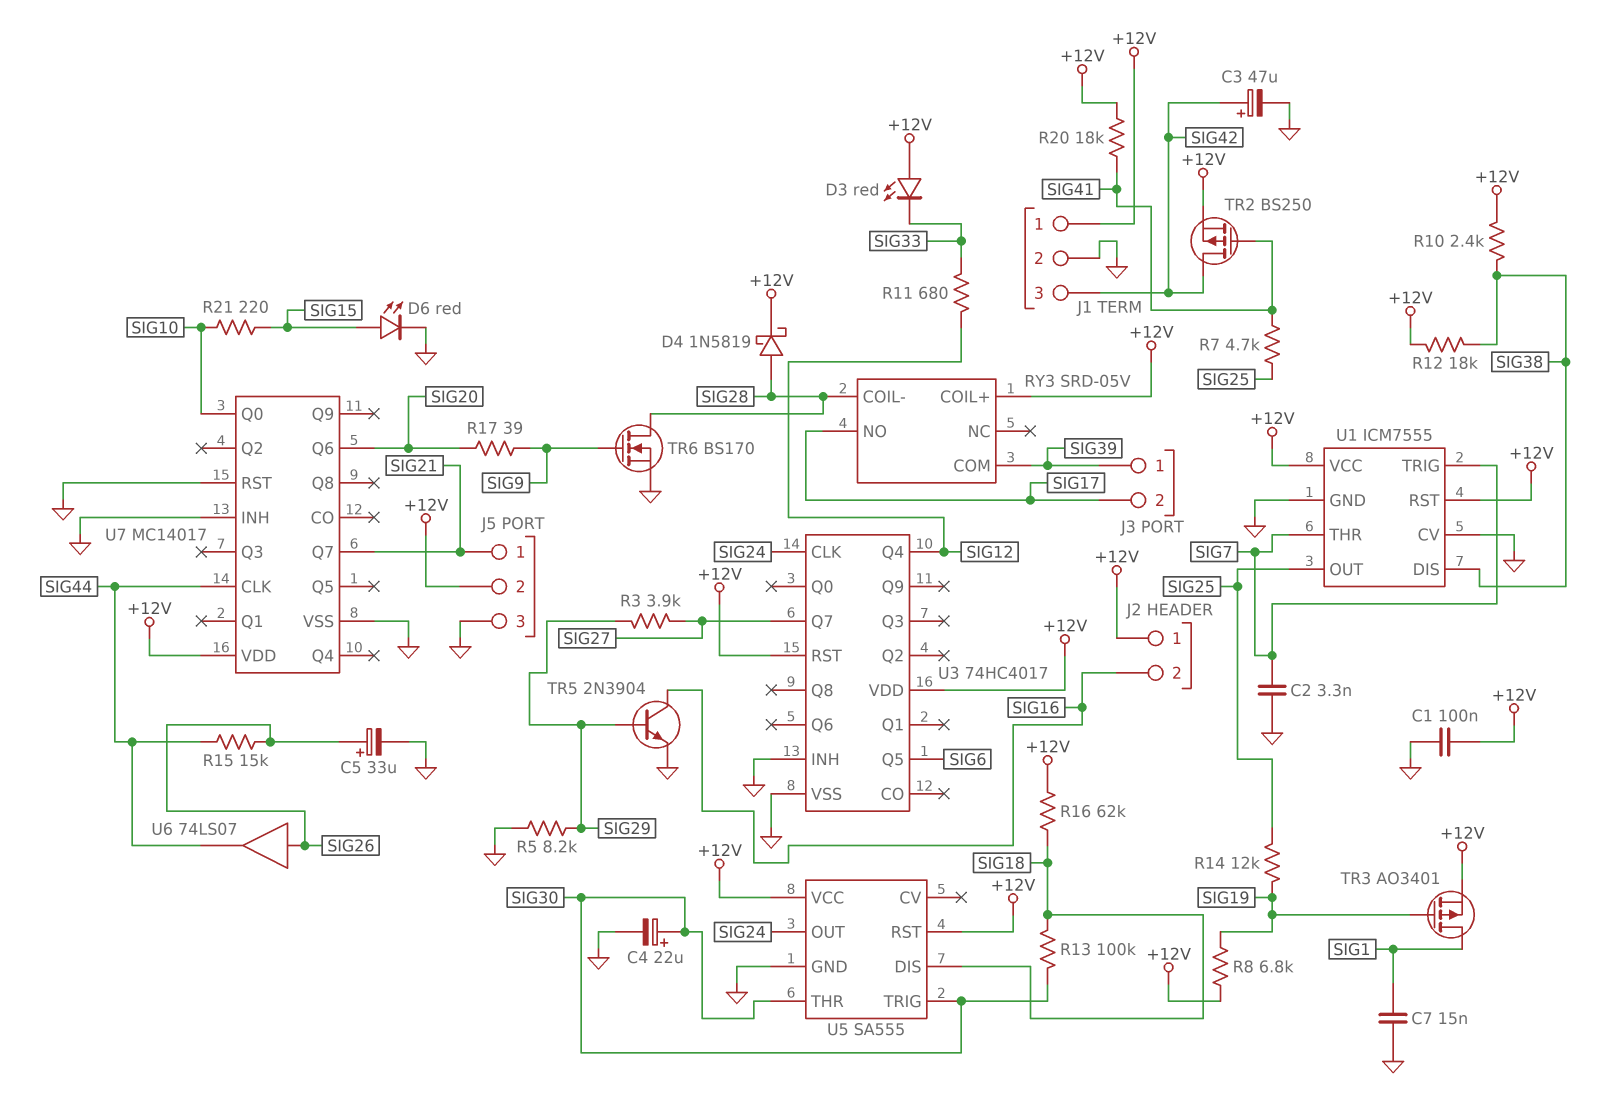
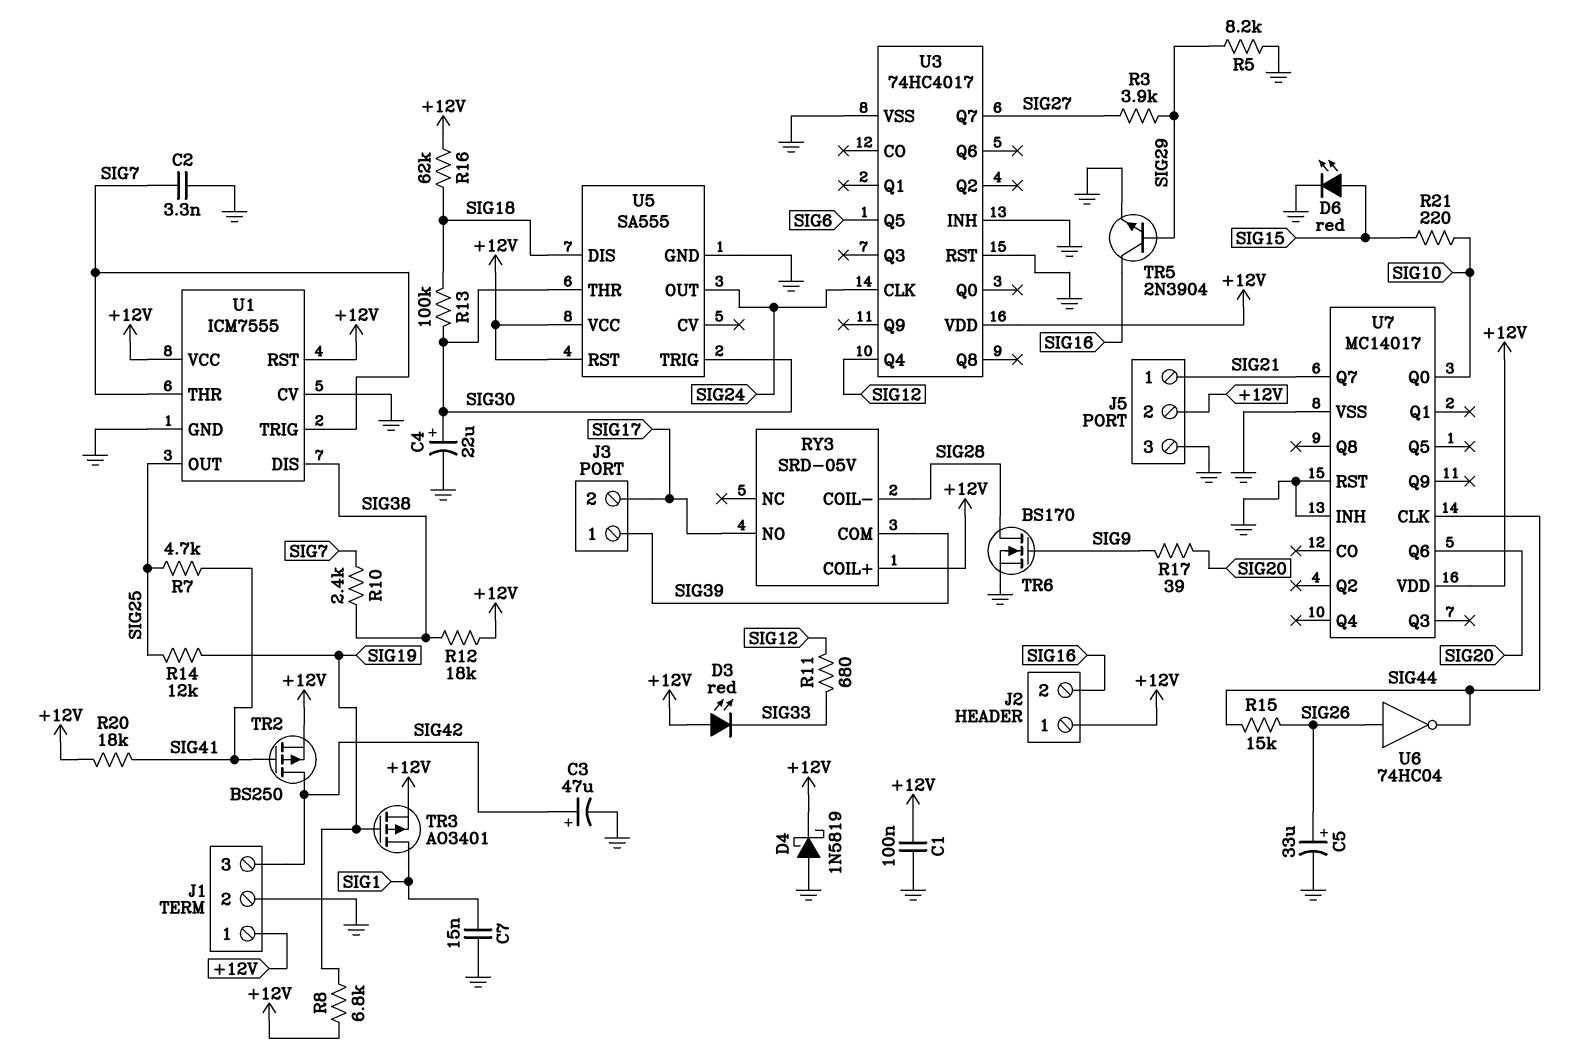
D4: schottky 1N5819 (A SIG28, K +12V) -> schottky 1N5819 (A GND, K +12V)
R10: 2.4k (+12V, SIG38) -> 2.4k (SIG7, SIG38)
U3 pin RST: +12V -> GND
U6: buffer 74LS07 (in SIG26, out SIG44) -> NOT 74HC04 (in SIG26, out SIG44)

